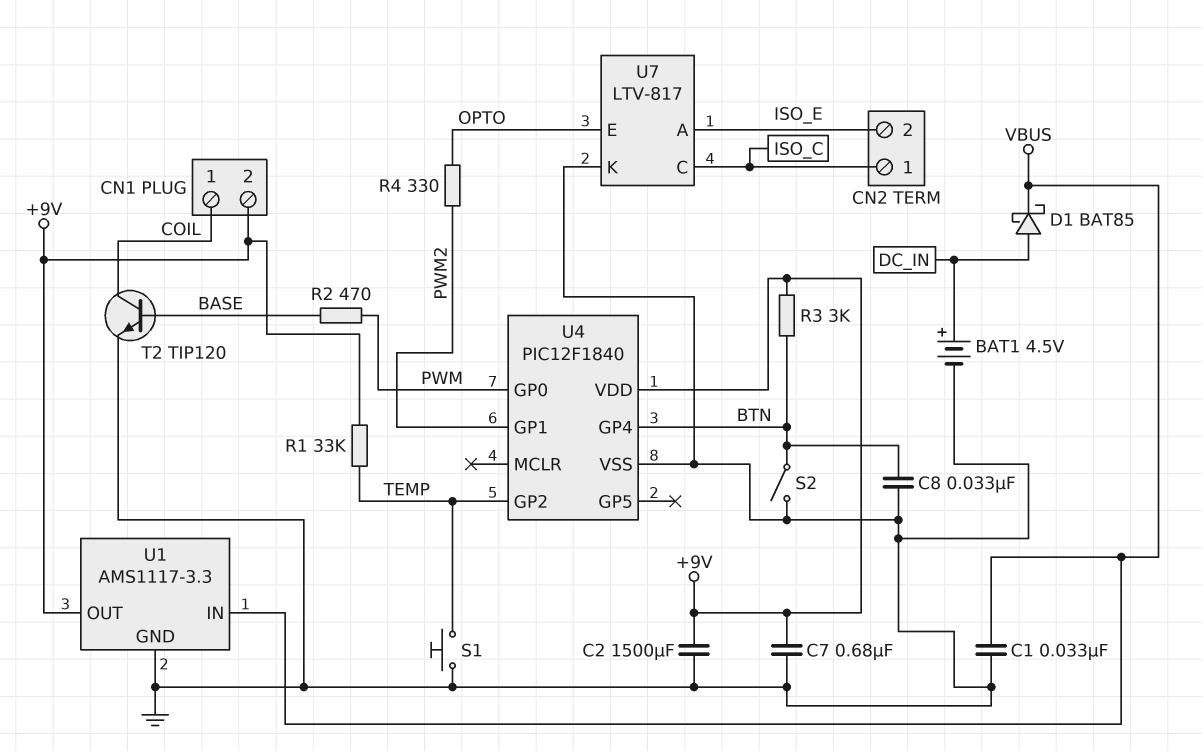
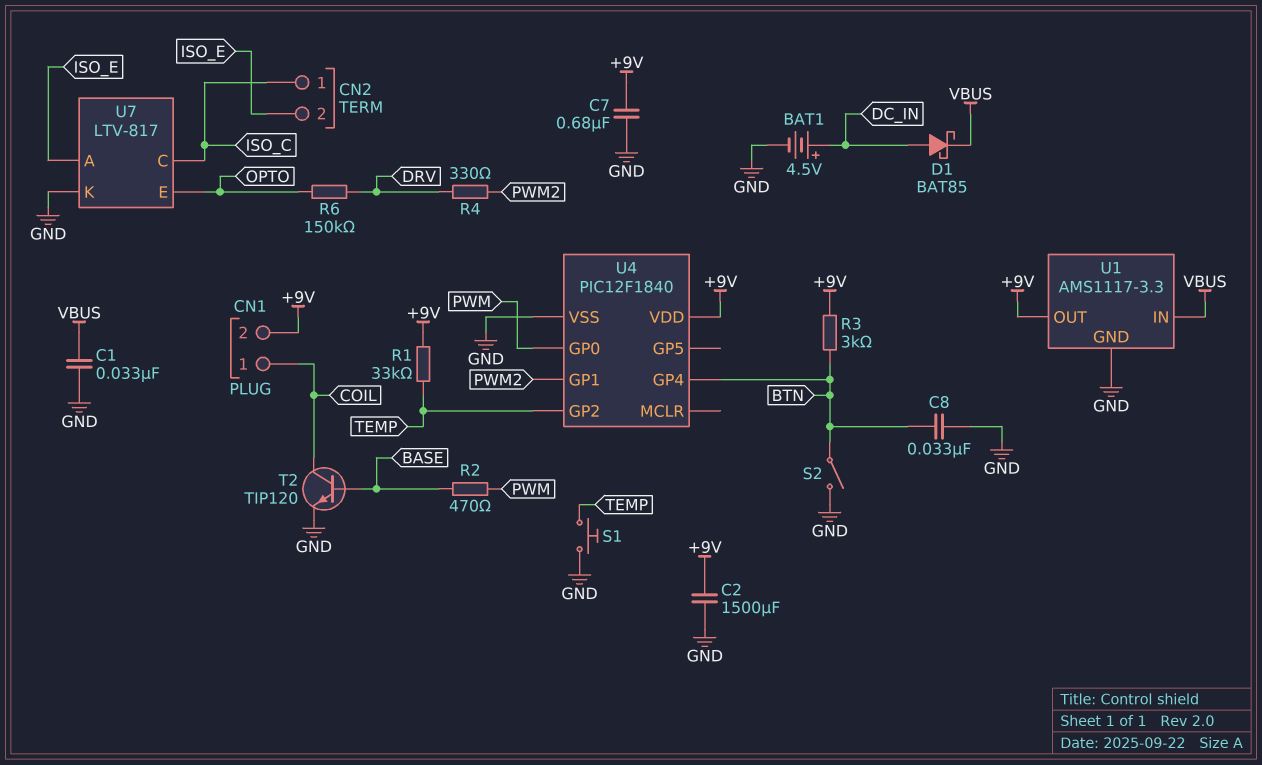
R4: 330 (OPTO, PWM2) -> 330 (DRV, PWM2)
R6: none -> 150k (DRV, OPTO)

